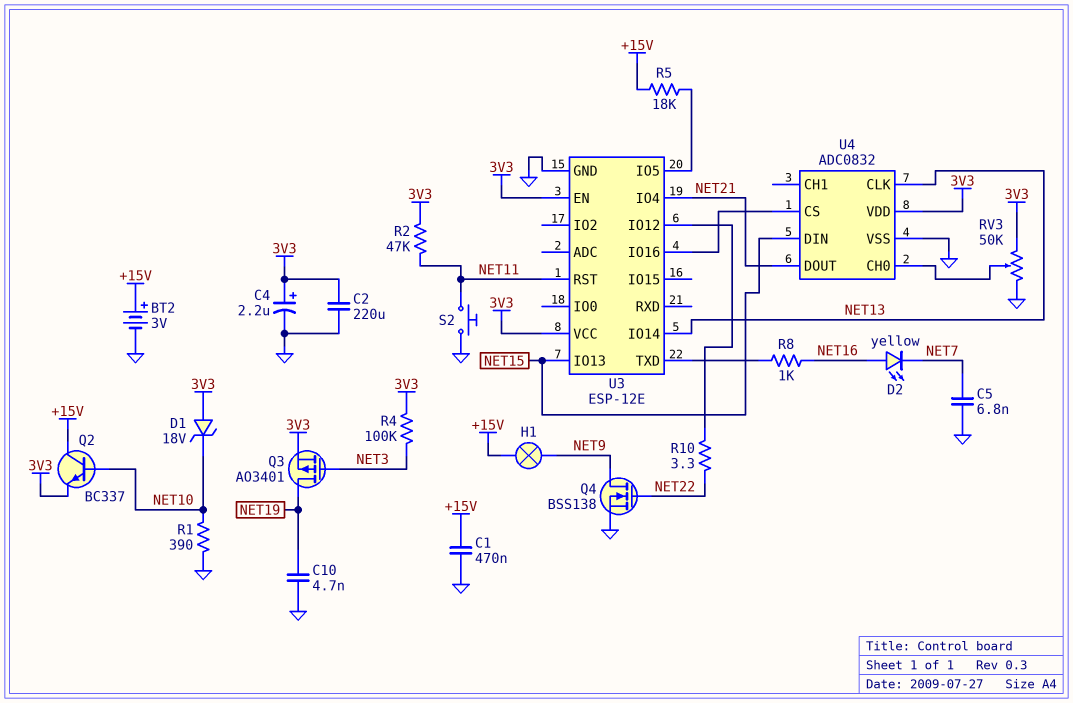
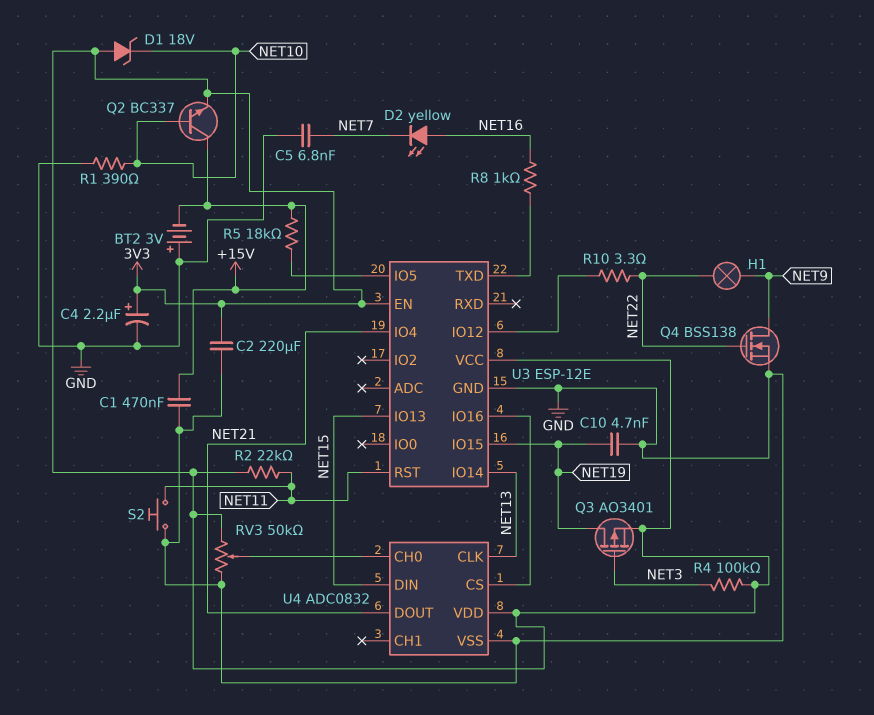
BT2: 3V (plus +15V, minus GND) -> 3V (plus GND, minus +15V)
H1: lamp (+15V, NET9) -> lamp (NET9, NET22)
R2: 47k (3V3, NET11) -> 22k (3V3, NET11)
U3 pin IO15: none -> NET19

